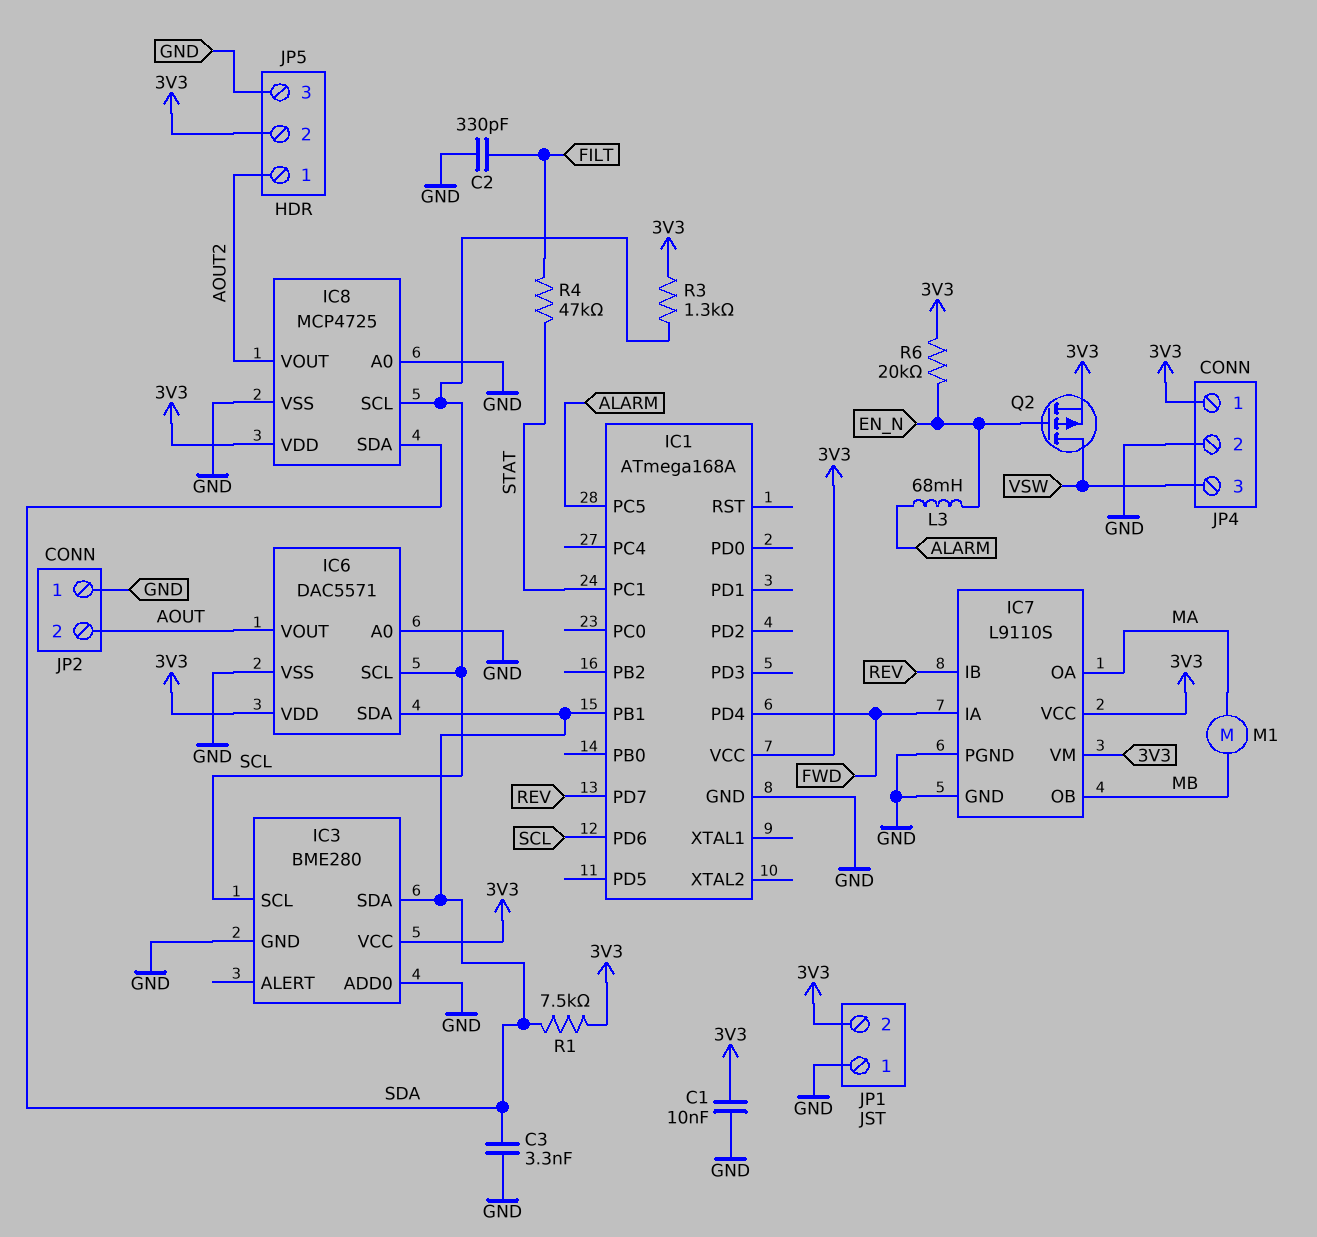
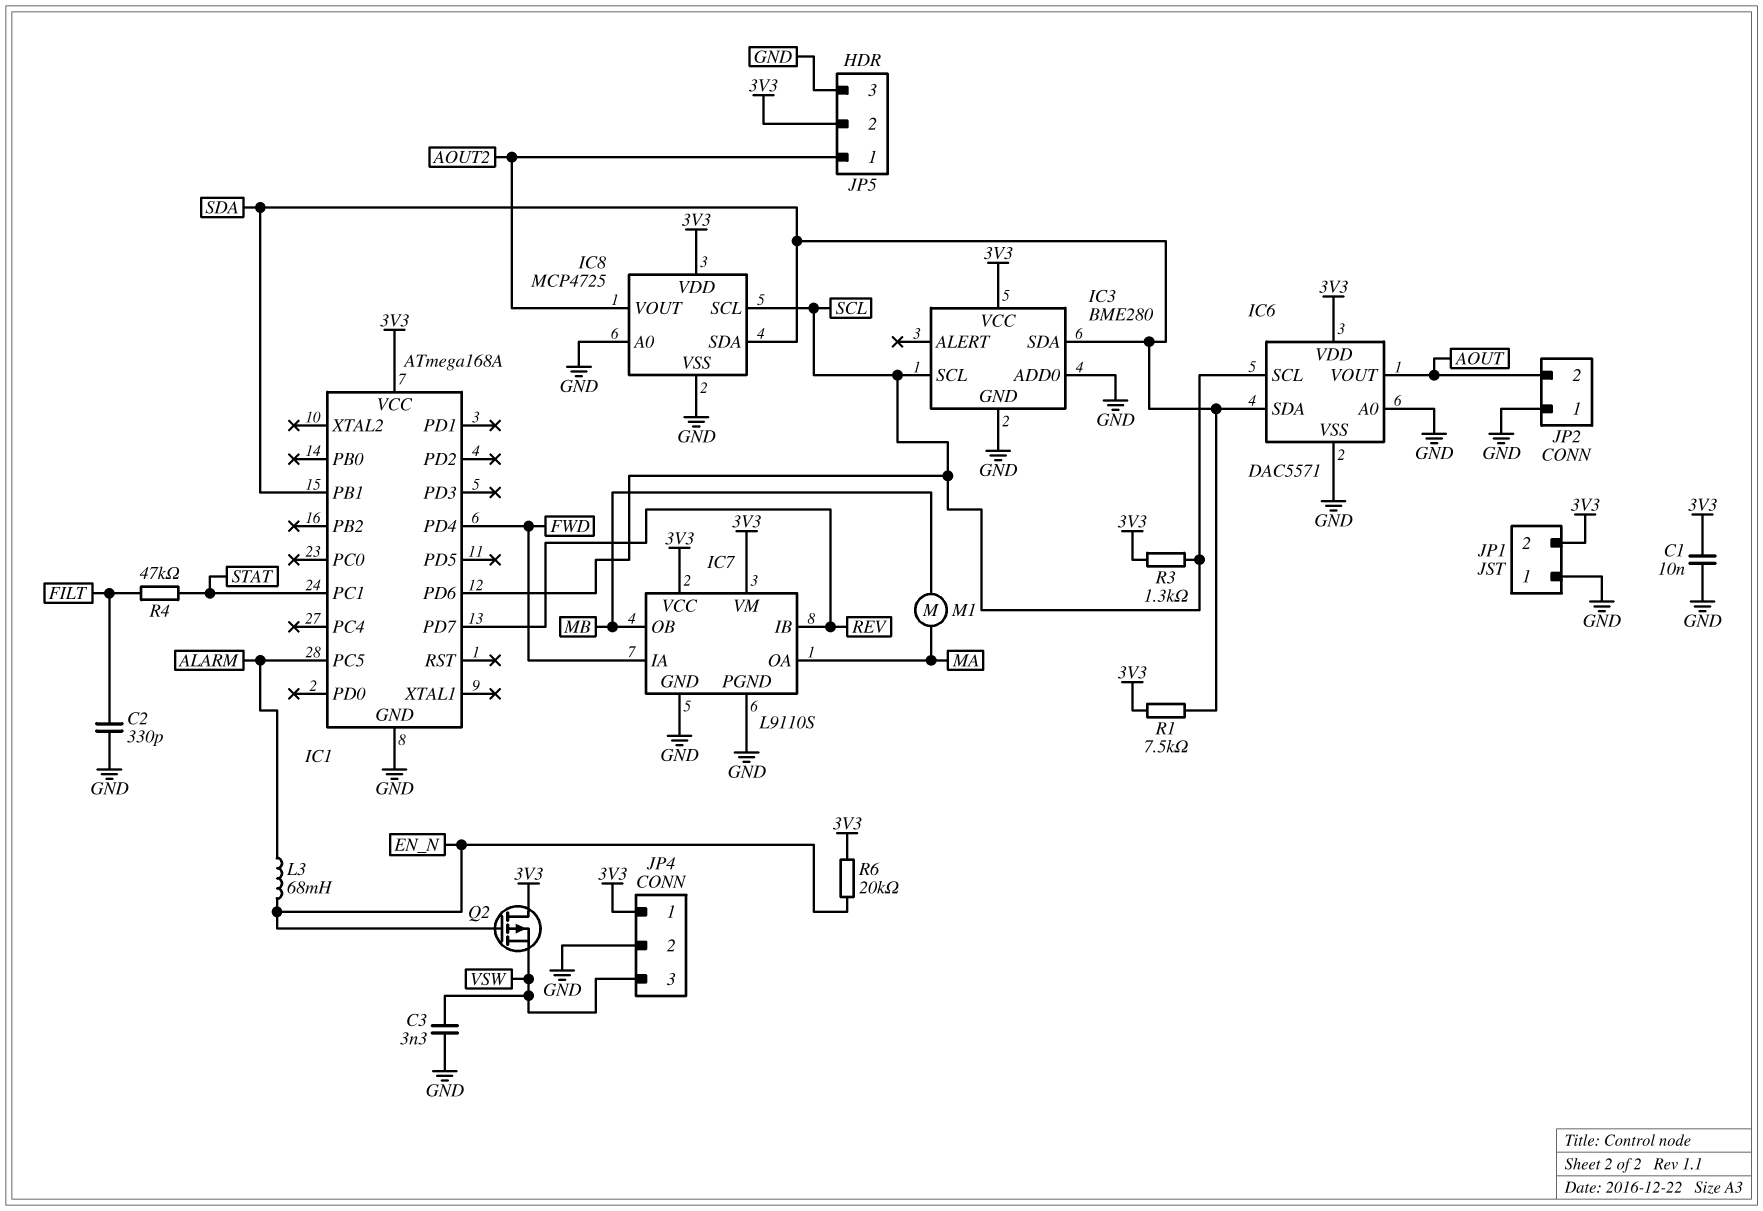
C3: 3.3nF (GND, SDA) -> 3.3nF (GND, VSW)
Q2: PMOS (G EN_N, D VSW, S 3V3) -> PMOS (G EN_N, D 3V3, S VSW)

